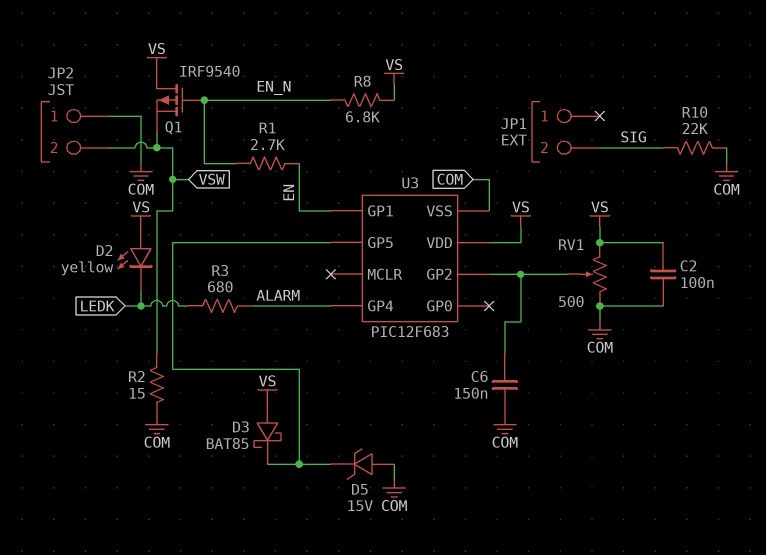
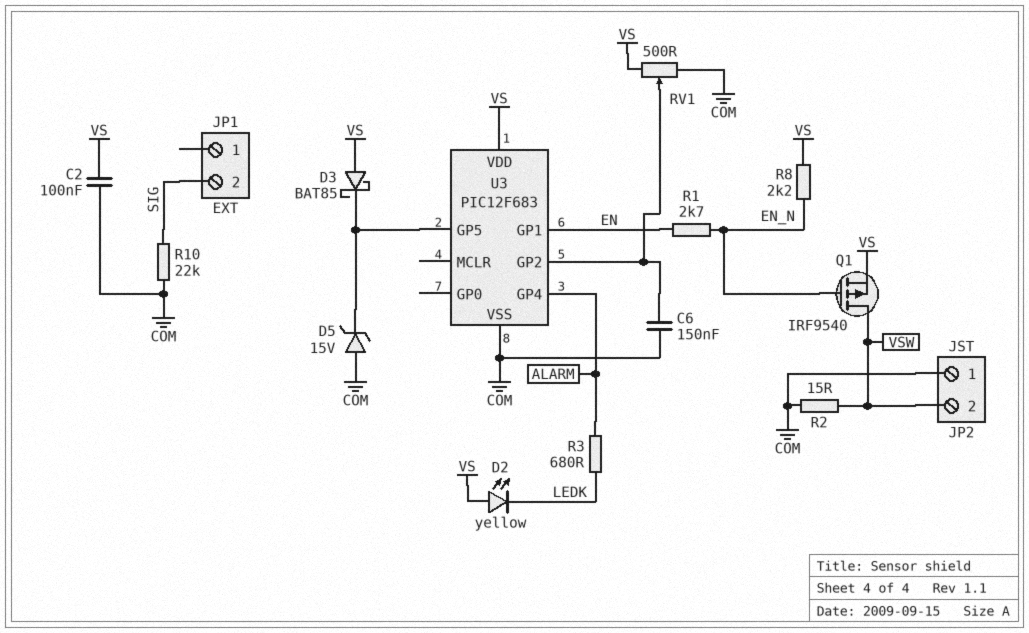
Q1: PMOS IRF9540 (G EN_N, D VS, S VSW) -> PMOS IRF9540 (G EN_N, D VSW, S VS)
R8: 6.8k (EN_N, VS) -> 2.2k (EN_N, VS)

